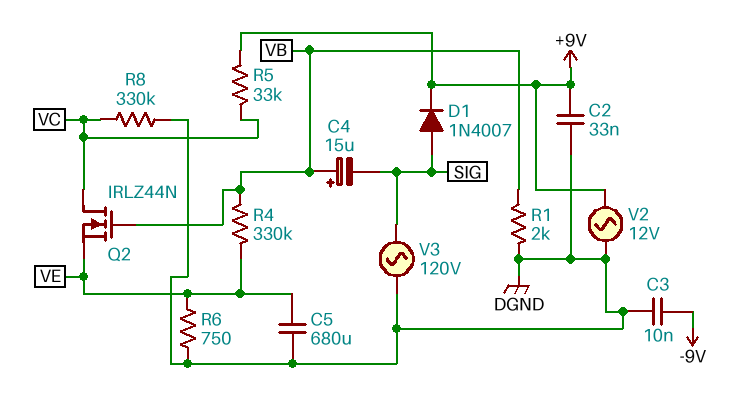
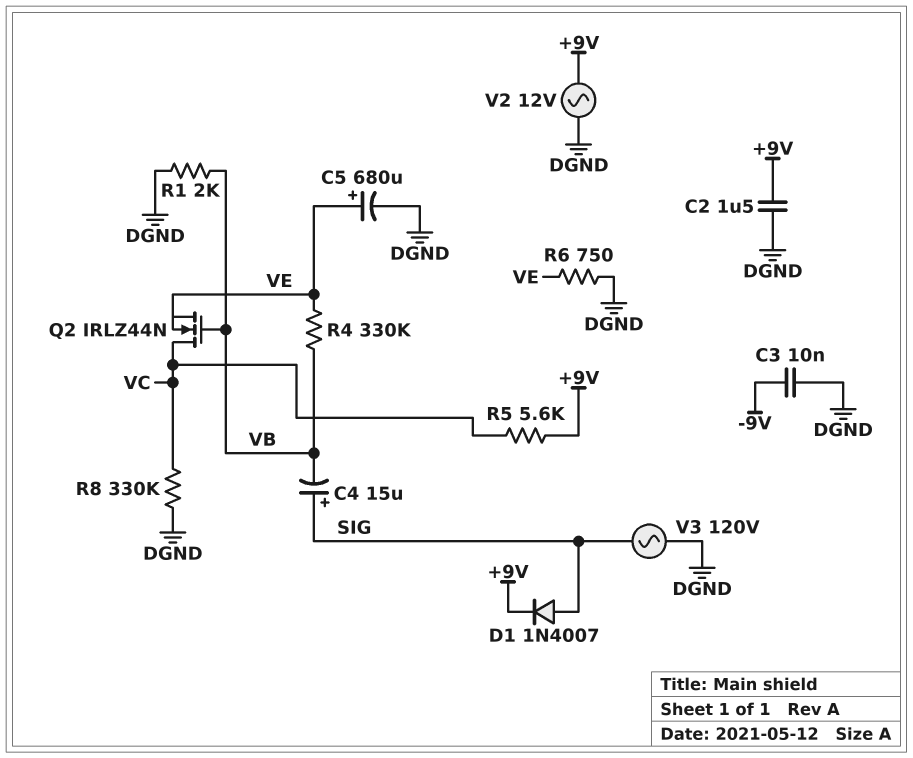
C2: 33nF (+9V, DGND) -> 1.5uF (+9V, DGND)
C4: 15uF (plus VB, minus SIG) -> 15uF (plus SIG, minus VB)
C5: 680uF (DGND, VE) -> 680uF (plus VE, minus DGND)
R5: 33k (+9V, VC) -> 5.6k (+9V, VC)

